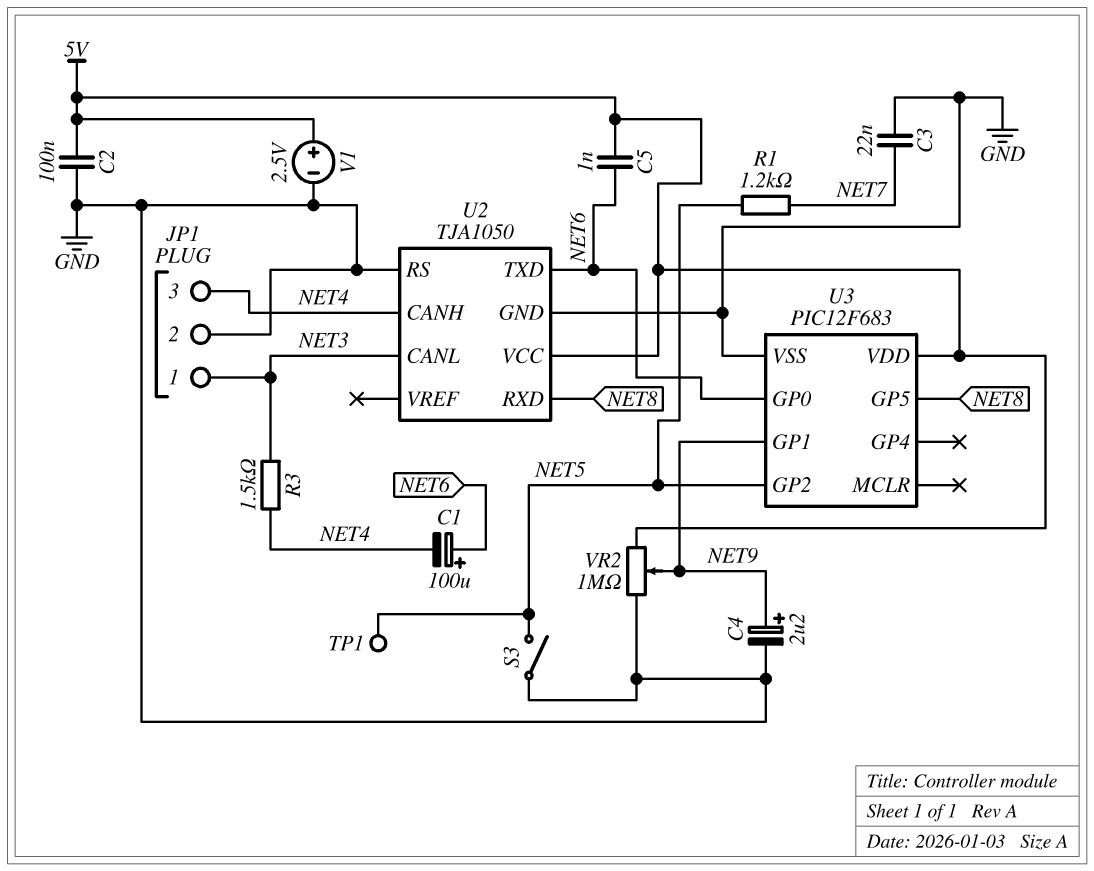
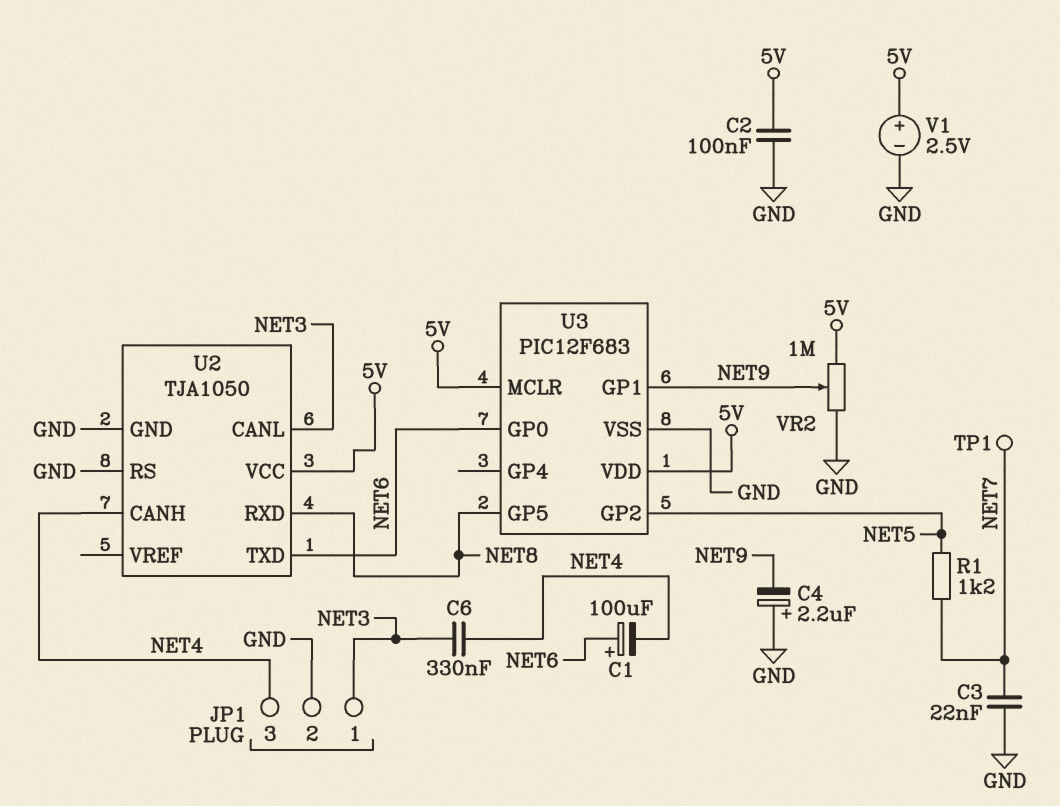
C4: 2.2uF (plus NET9, minus GND) -> 2.2uF (plus GND, minus NET9)
C5: 1nF (5V, NET6) -> none
C6: none -> 330nF (NET3, NET4)
R3: 1.5k (NET3, NET4) -> none
S3: switch (GND, NET5) -> none
TP1: test point (NET5) -> test point (NET7)
U3 pin MCLR: none -> 5V

